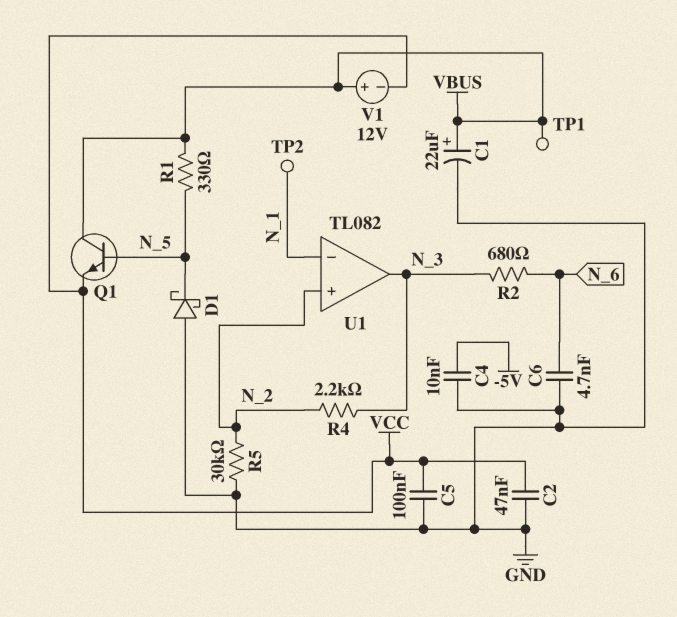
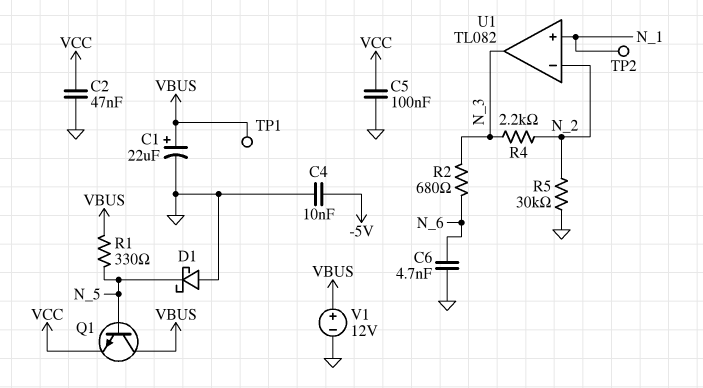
U1 pin in+: N_2 -> N_1
U1 pin in-: N_1 -> N_2
V1: 12V (plus VBUS, minus VCC) -> 12V (plus VBUS, minus GND)

